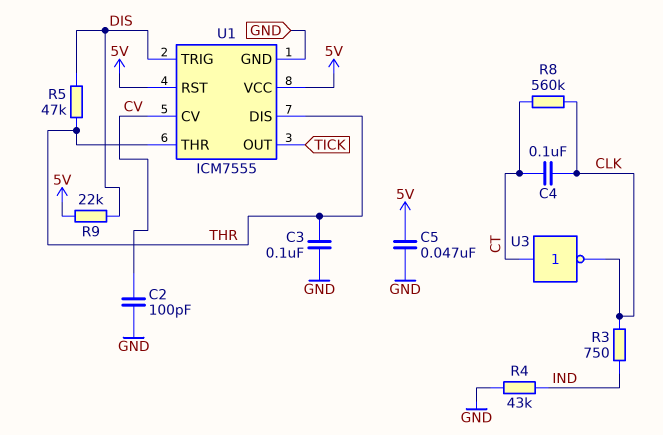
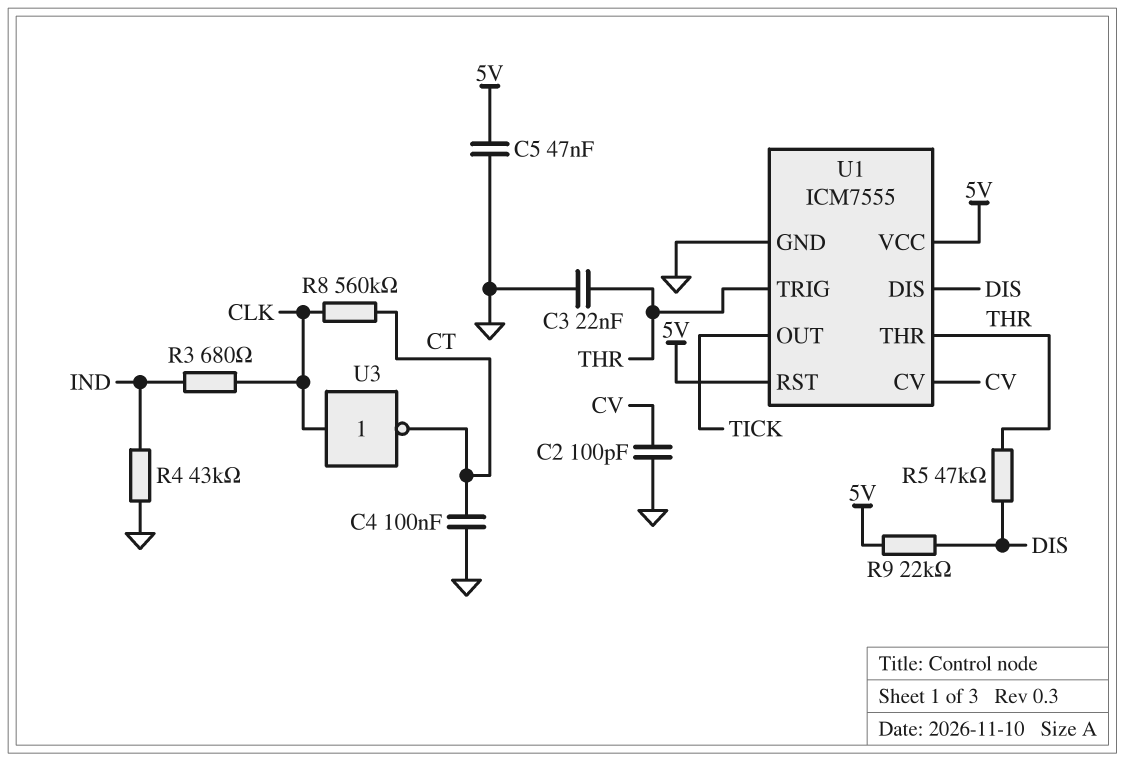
C3: 100nF (GND, THR) -> 22nF (GND, THR)
C4: 100nF (CLK, CT) -> 100nF (CT, GND)
R3: 750 (CLK, IND) -> 680 (CLK, IND)
U1 pin DIS: THR -> DIS
U1 pin TRIG: DIS -> THR
U3: NOT (in CT, out CLK) -> NOT (in CLK, out CT)

